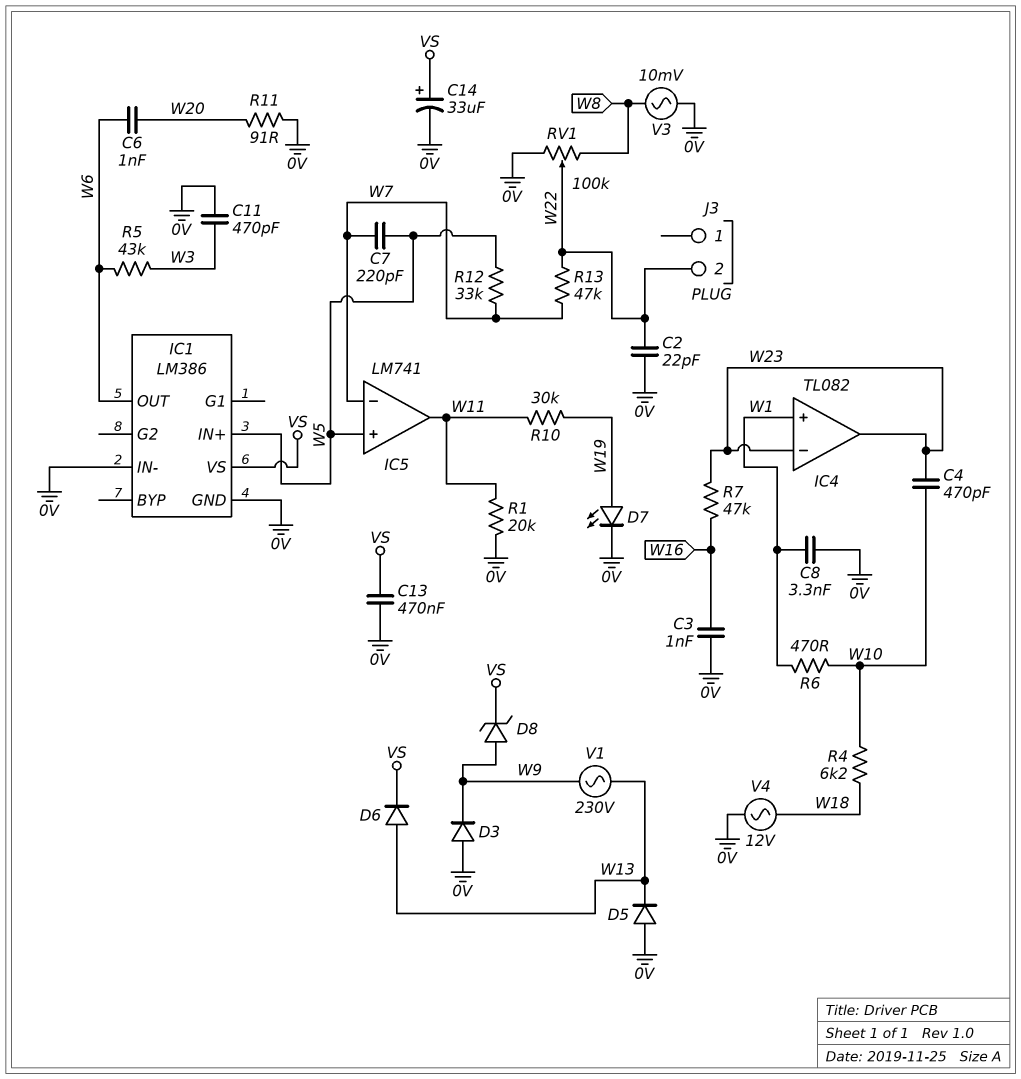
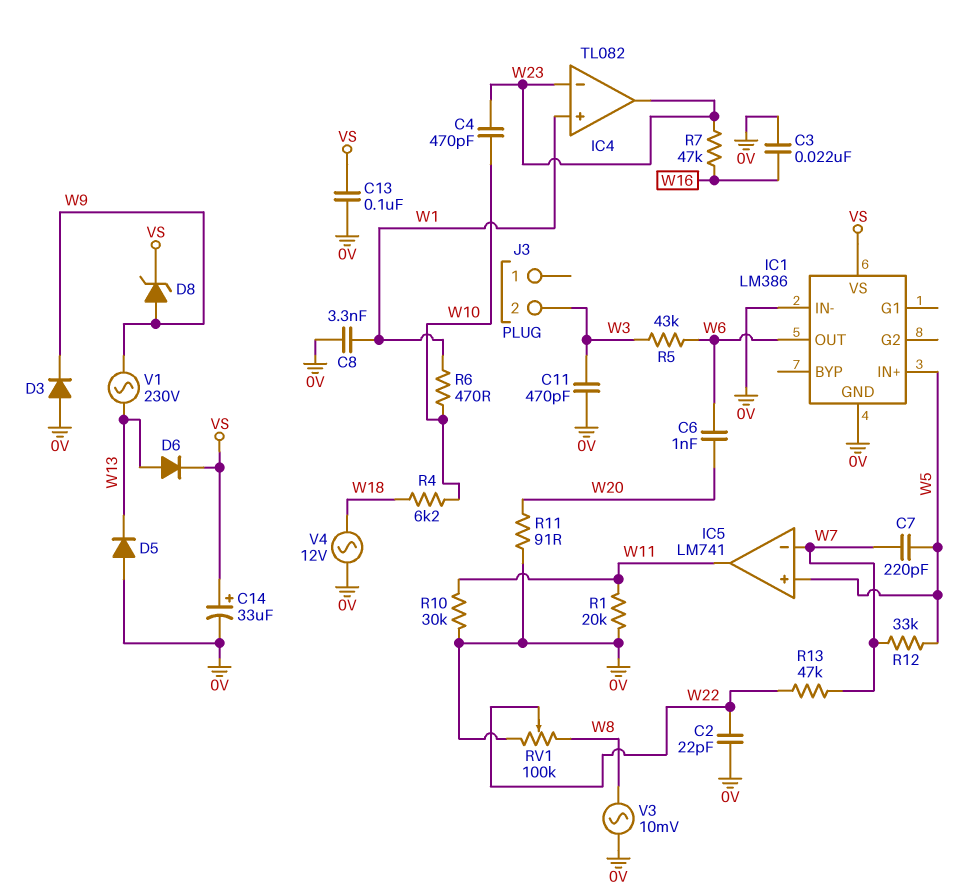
C3: 1nF (0V, W16) -> 22nF (0V, W16)
C13: 470nF (0V, VS) -> 100nF (0V, VS)
D7: LED (A W19, K 0V) -> none
J3 pin 2: W22 -> W3
R10: 30k (W11, W19) -> 30k (0V, W11)

